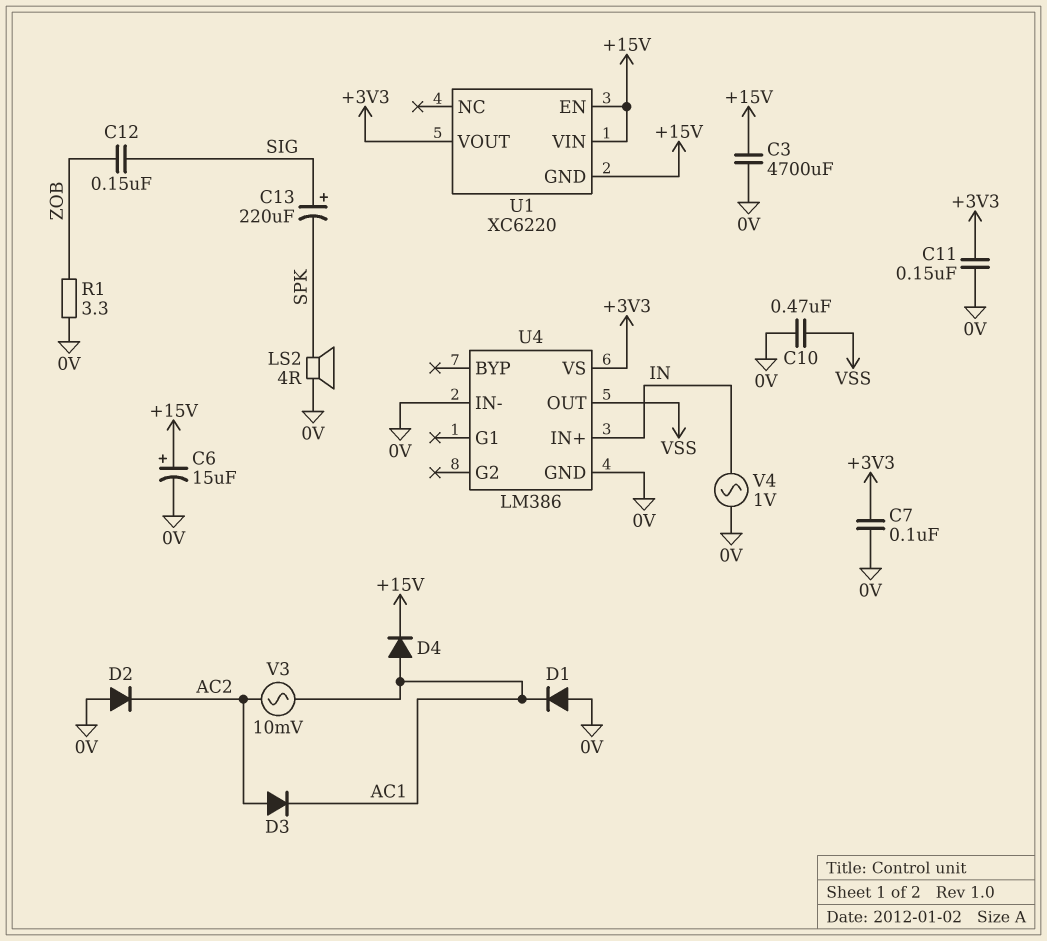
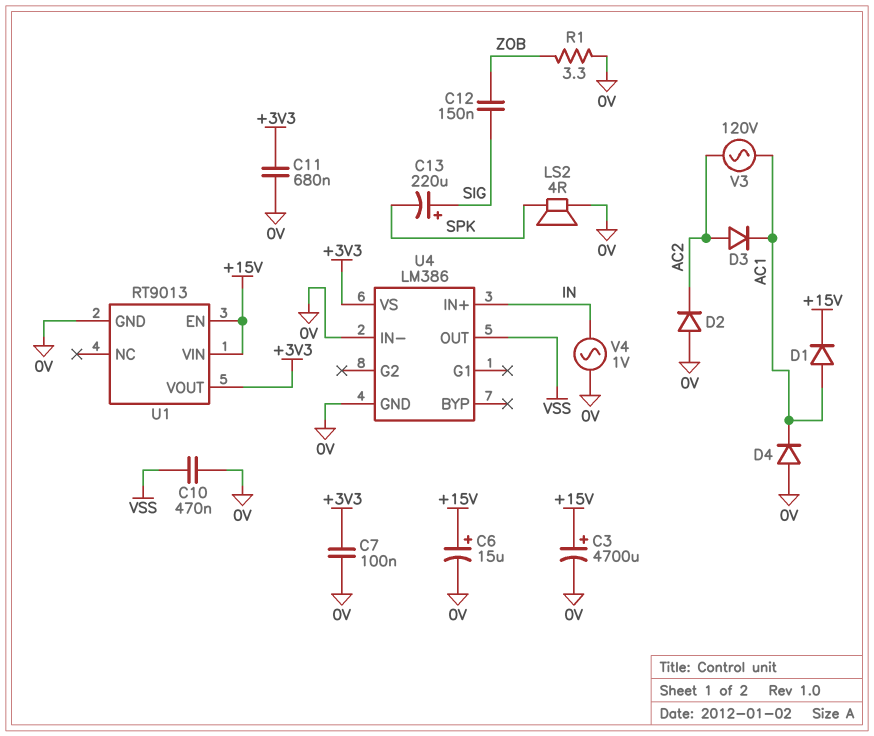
C3: 4700uF (+15V, 0V) -> 4700uF (plus +15V, minus 0V)
C11: 150nF (+3V3, 0V) -> 680nF (+3V3, 0V)
D1: diode (A 0V, K AC1) -> diode (A AC1, K +15V)
D4: diode (A AC1, K +15V) -> diode (A 0V, K AC1)
U1: XC6220 -> RT9013
U1 pin GND: +15V -> 0V
V3: AC 10mV (AC1, AC2) -> AC 120V (AC1, AC2)

